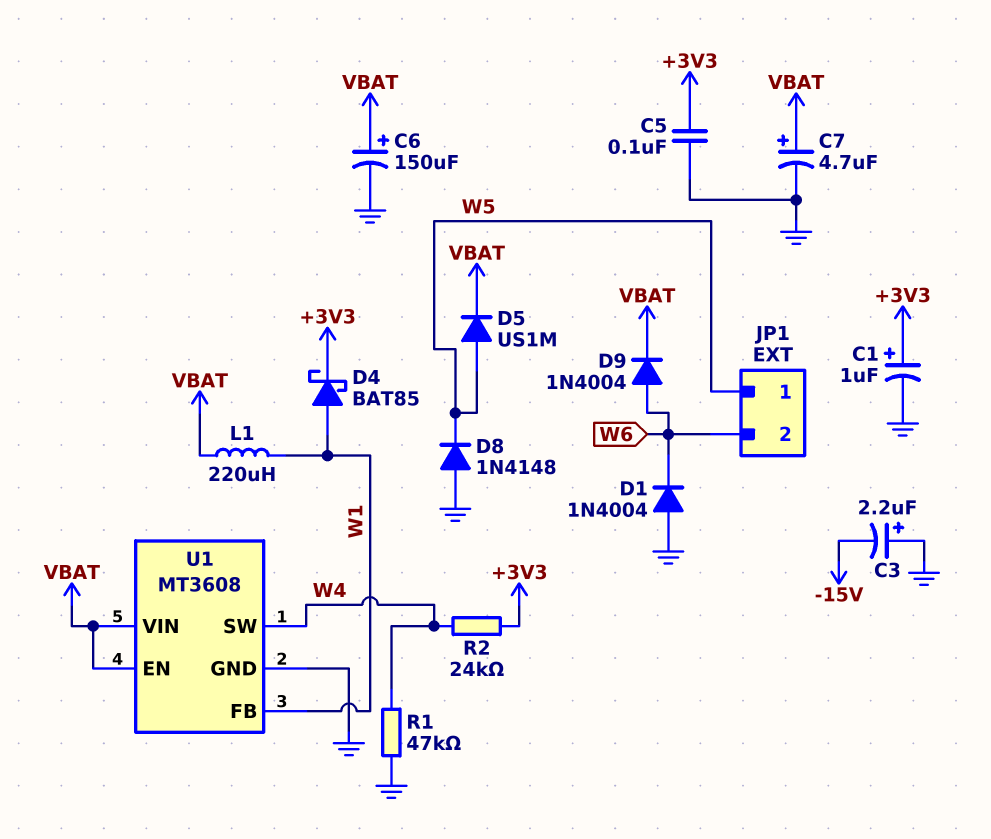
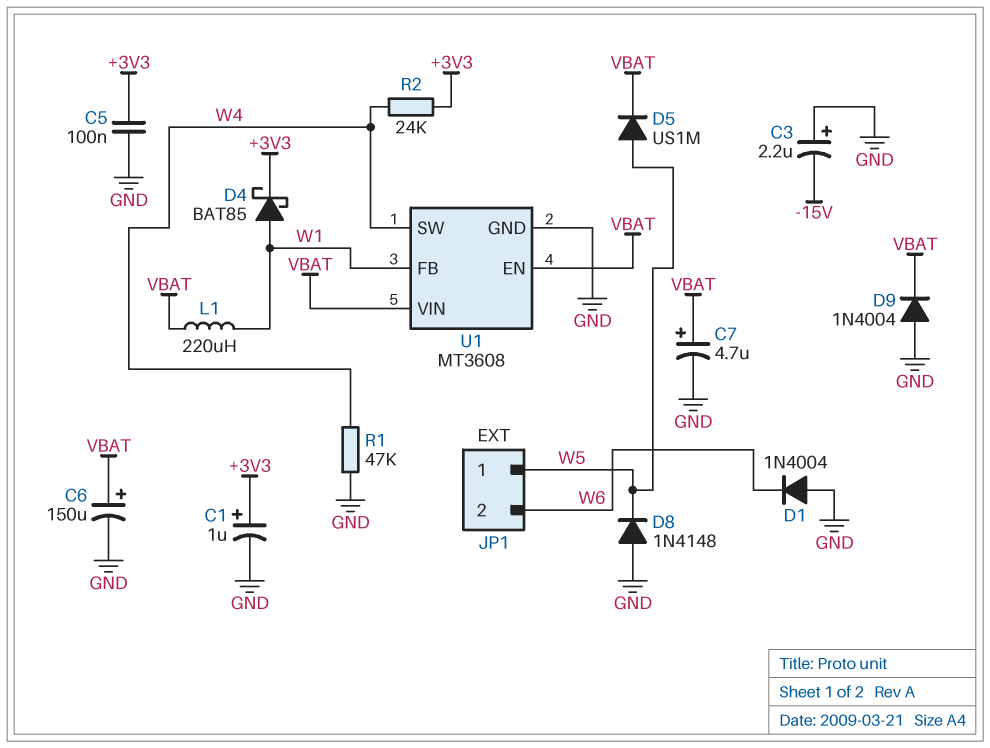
D9: diode 1N4004 (A W6, K VBAT) -> diode 1N4004 (A GND, K VBAT)

